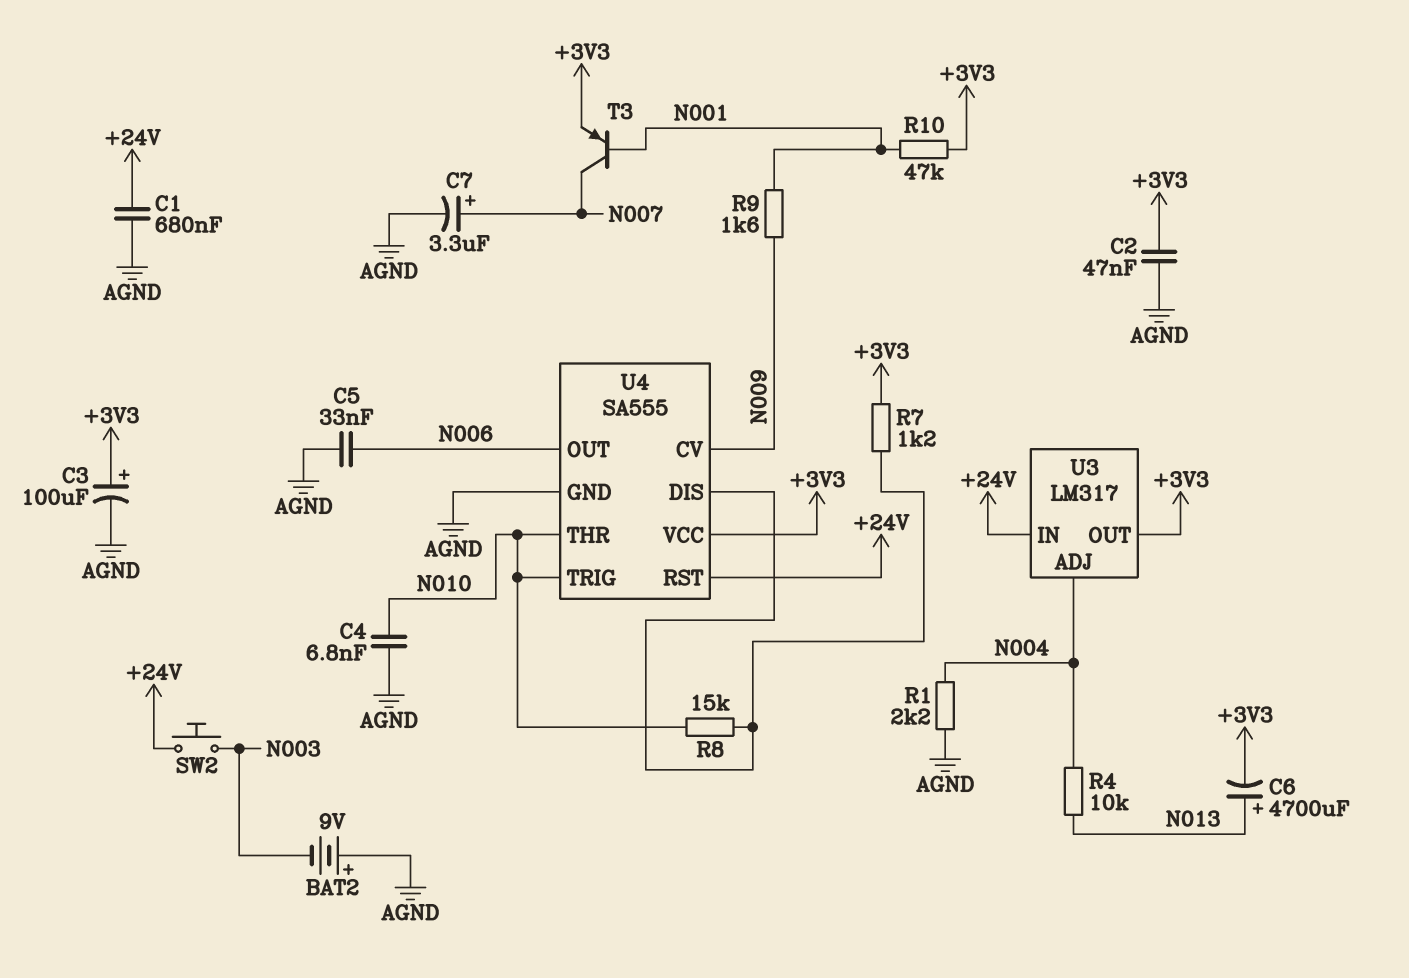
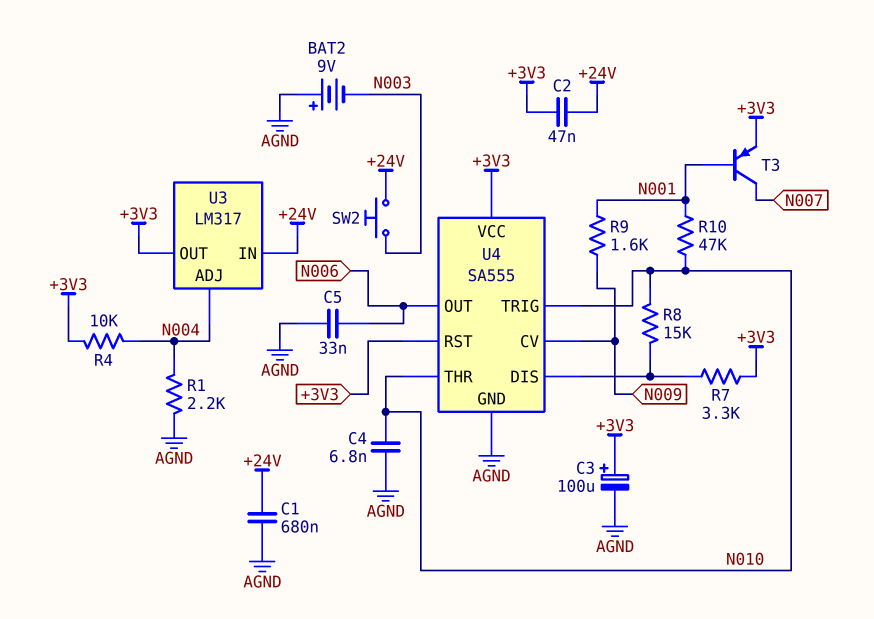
C2: 47nF (+3V3, AGND) -> 47nF (+3V3, +24V)
C6: 4700uF (plus N013, minus +3V3) -> none
C7: 3.3uF (plus N007, minus AGND) -> none
R4: 10k (N004, N013) -> 10k (+3V3, N004)
R7: 1.2k (+3V3, U4/DIS) -> 3.3k (+3V3, U4/DIS)
R10: 47k (+3V3, N001) -> 47k (N001, N010)
U4 pin RST: +24V -> +3V3

